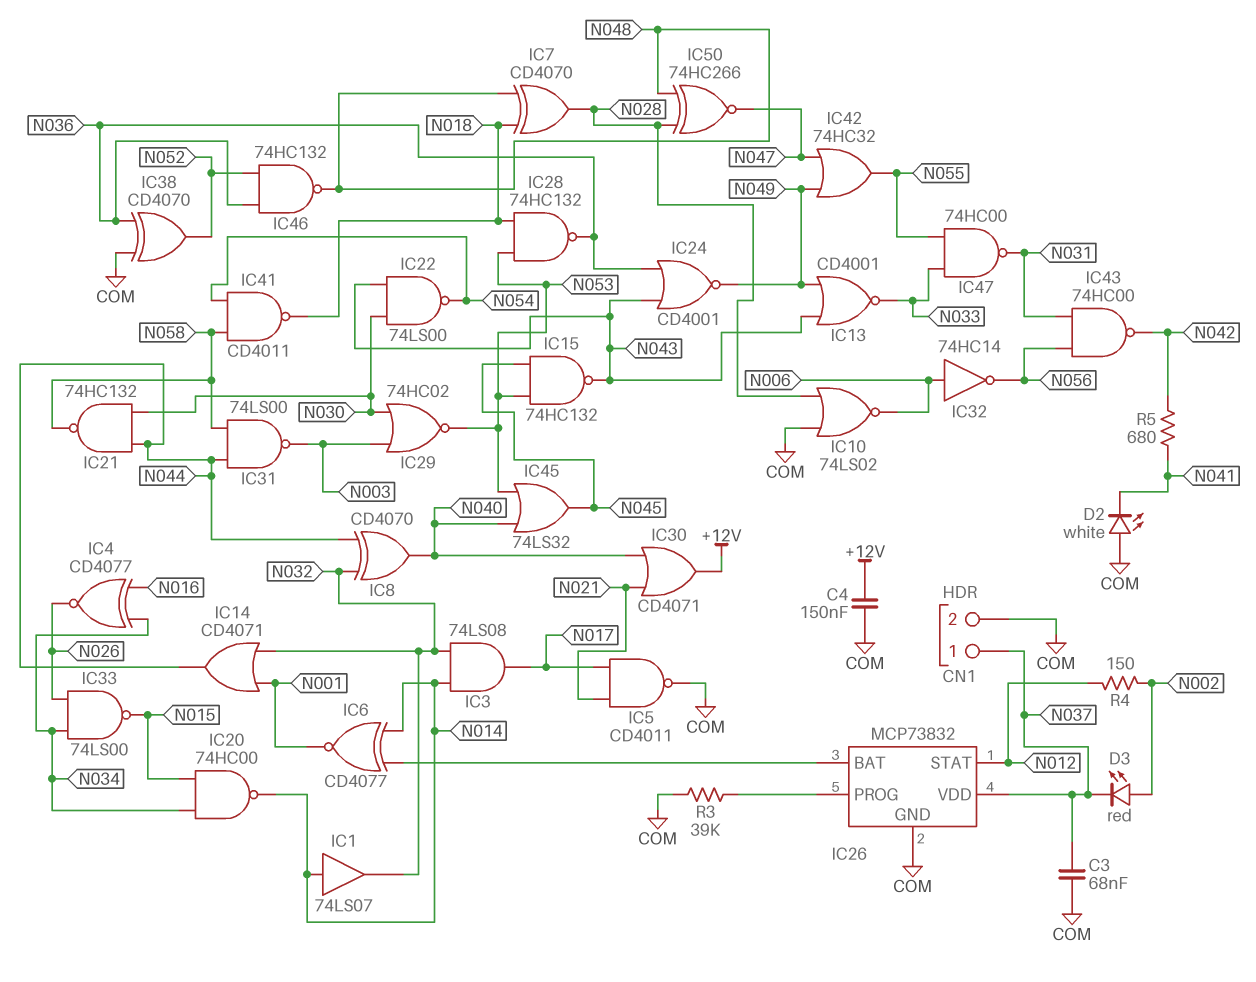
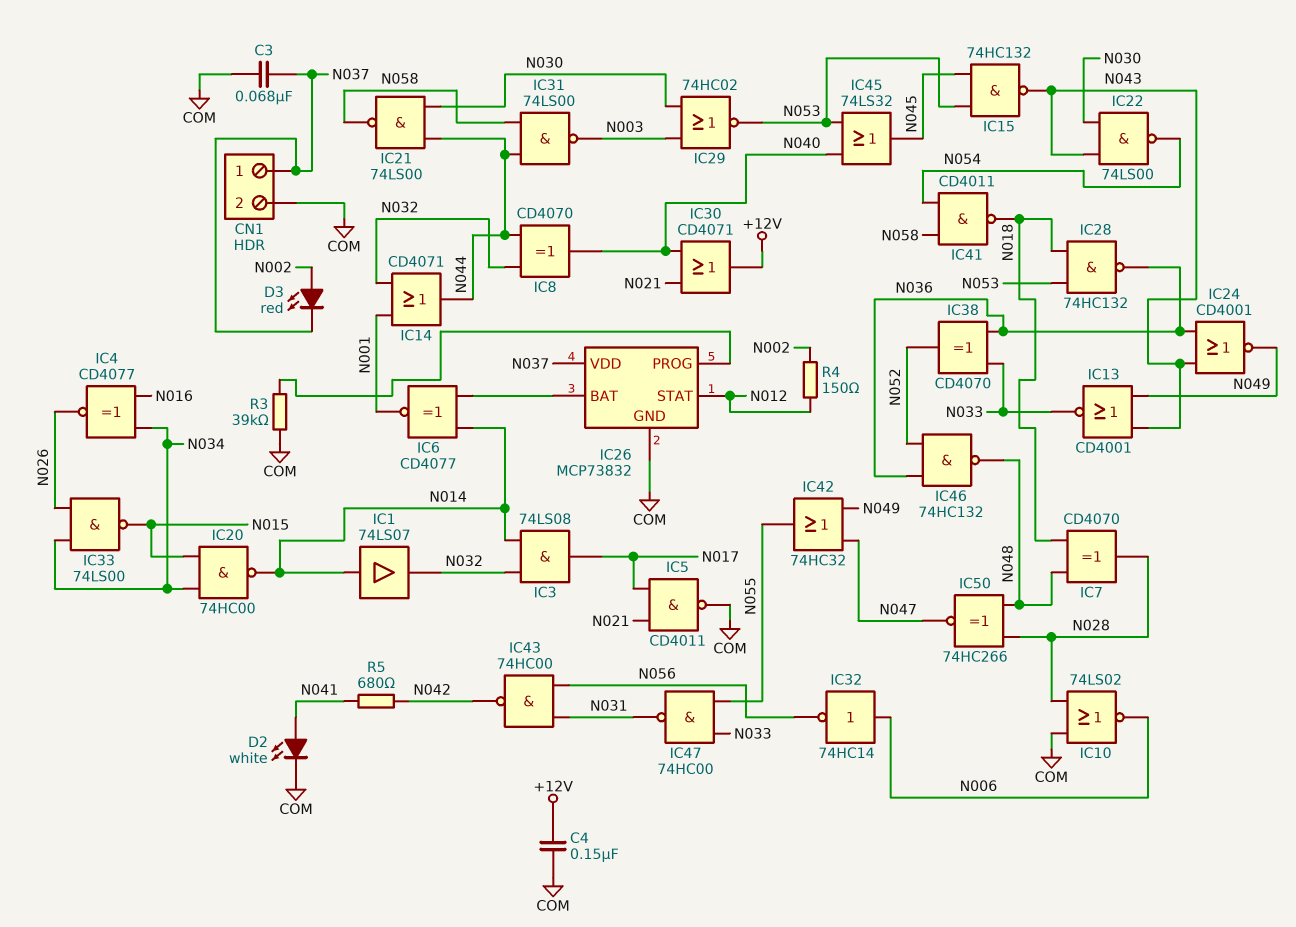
D2: LED white (A COM, K N041) -> LED white (A N041, K COM)
IC21: NAND 74HC132 (in N030, in N044, out N058) -> NAND 74LS00 (in N030, in N044, out N058)
IC38: XOR CD4070 (in COM, in N036, out N052) -> XOR CD4070 (in N033, in N036, out N052)

